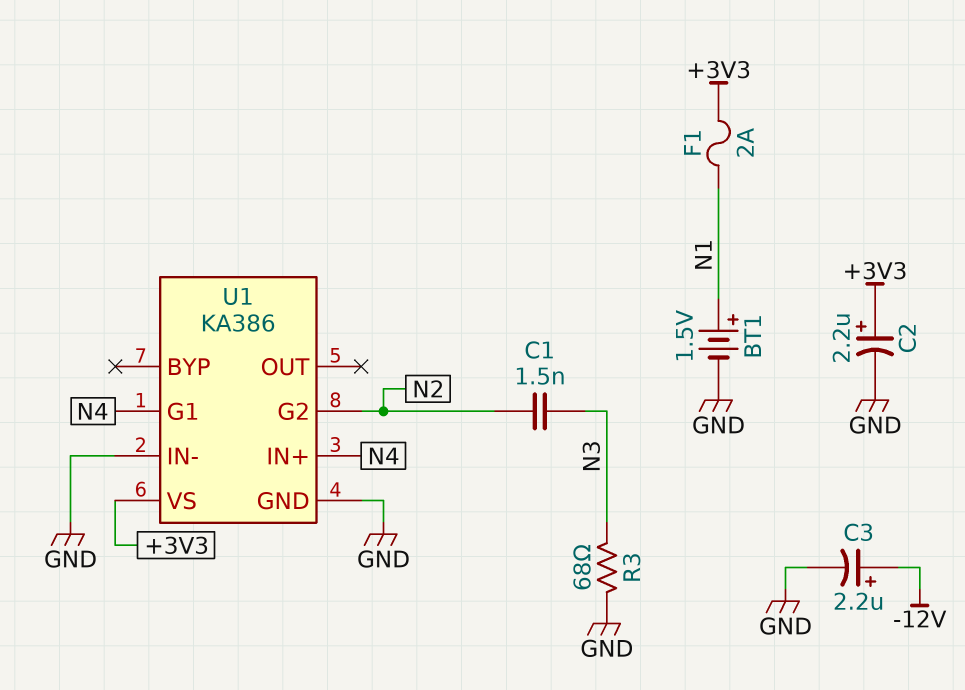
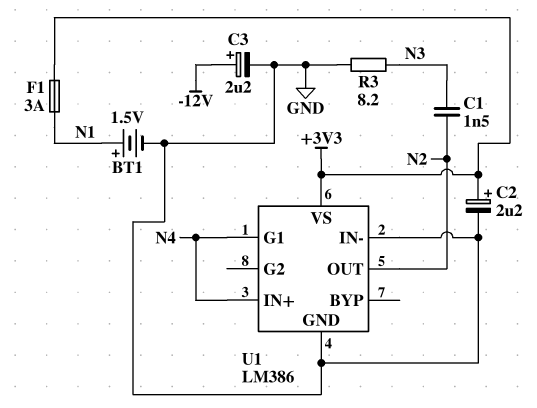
F1: 2A (+3V3, N1) -> 3A (+3V3, N1)
R3: 68 (GND, N3) -> 8.2 (GND, N3)
U1: KA386 -> LM386
U1 pin G2: N2 -> none
U1 pin OUT: none -> N2

